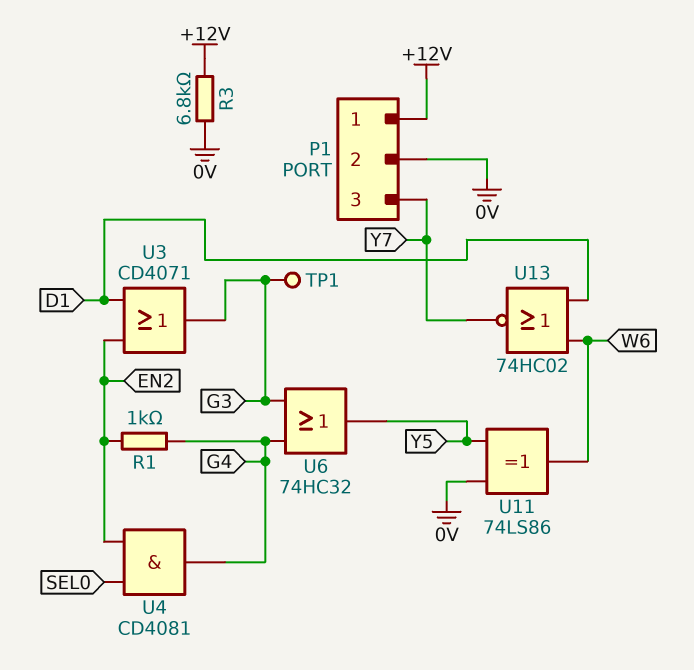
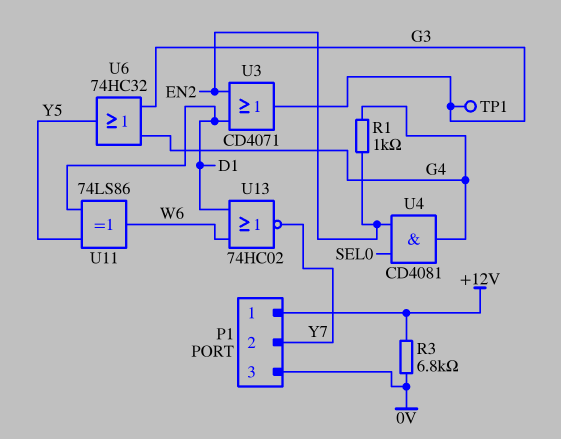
P1 pin 2: 0V -> Y7
P1 pin 3: Y7 -> 0V
U11: XOR 74LS86 (in 0V, in Y5, out W6) -> XOR 74LS86 (in D1, in Y5, out W6)

